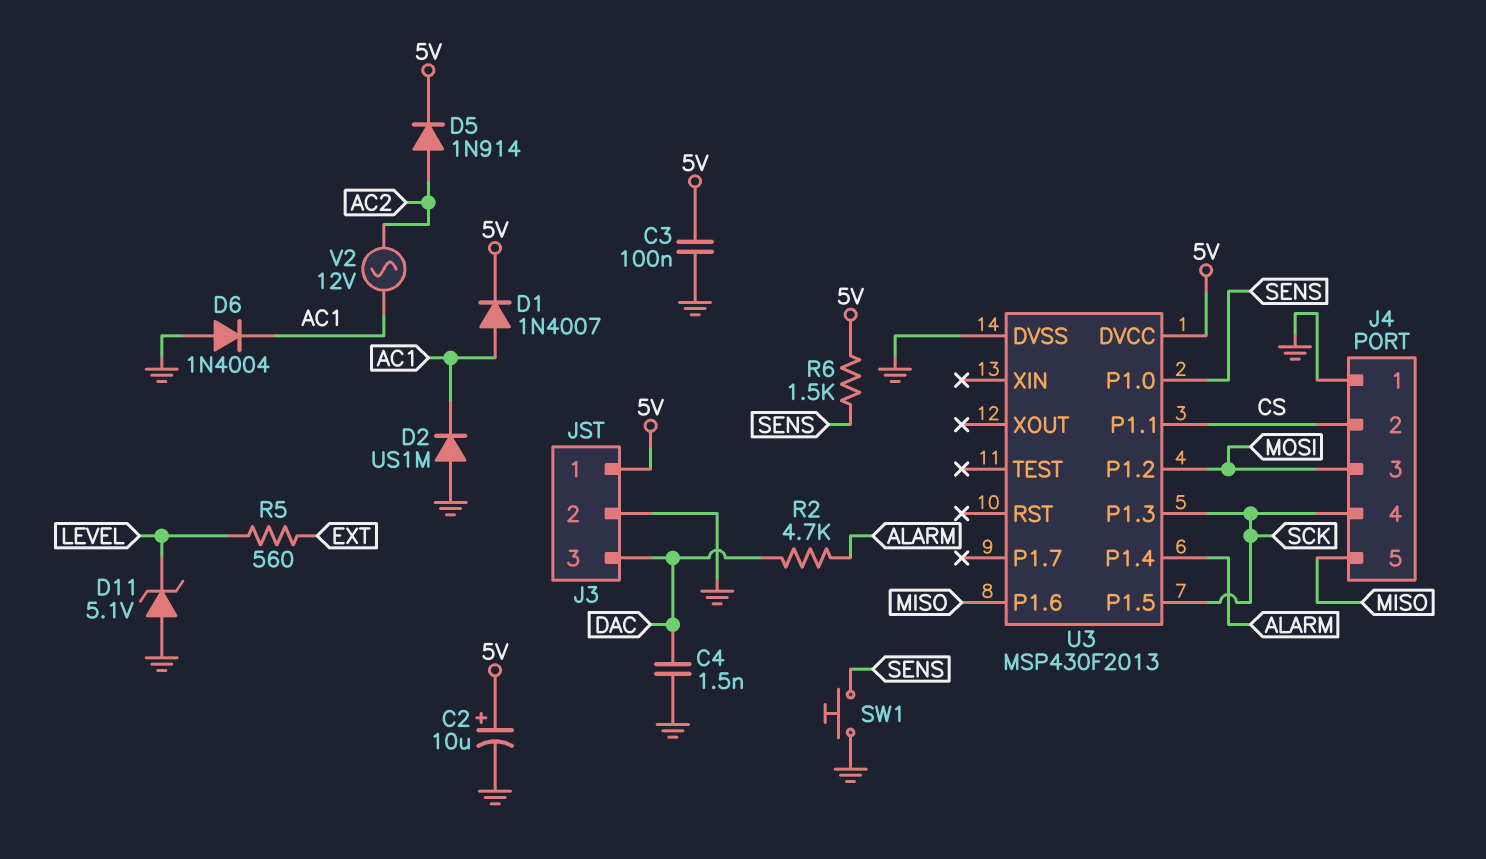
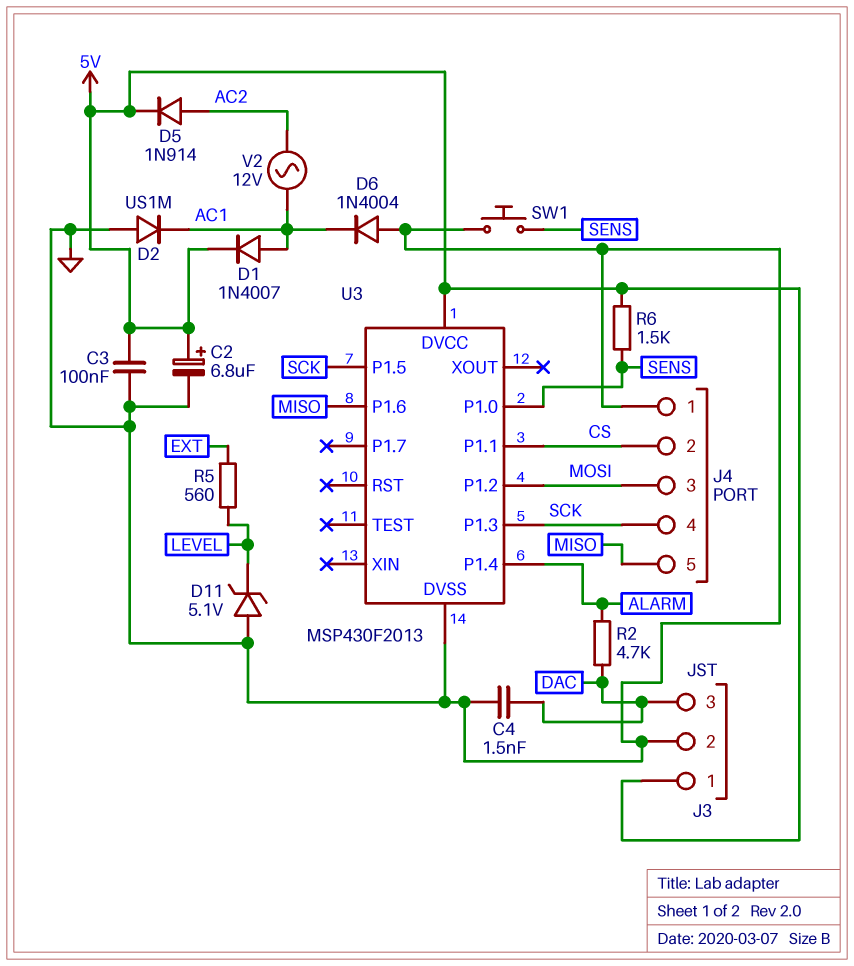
C2: 10uF (plus 5V, minus GND) -> 6.8uF (plus 5V, minus GND)

